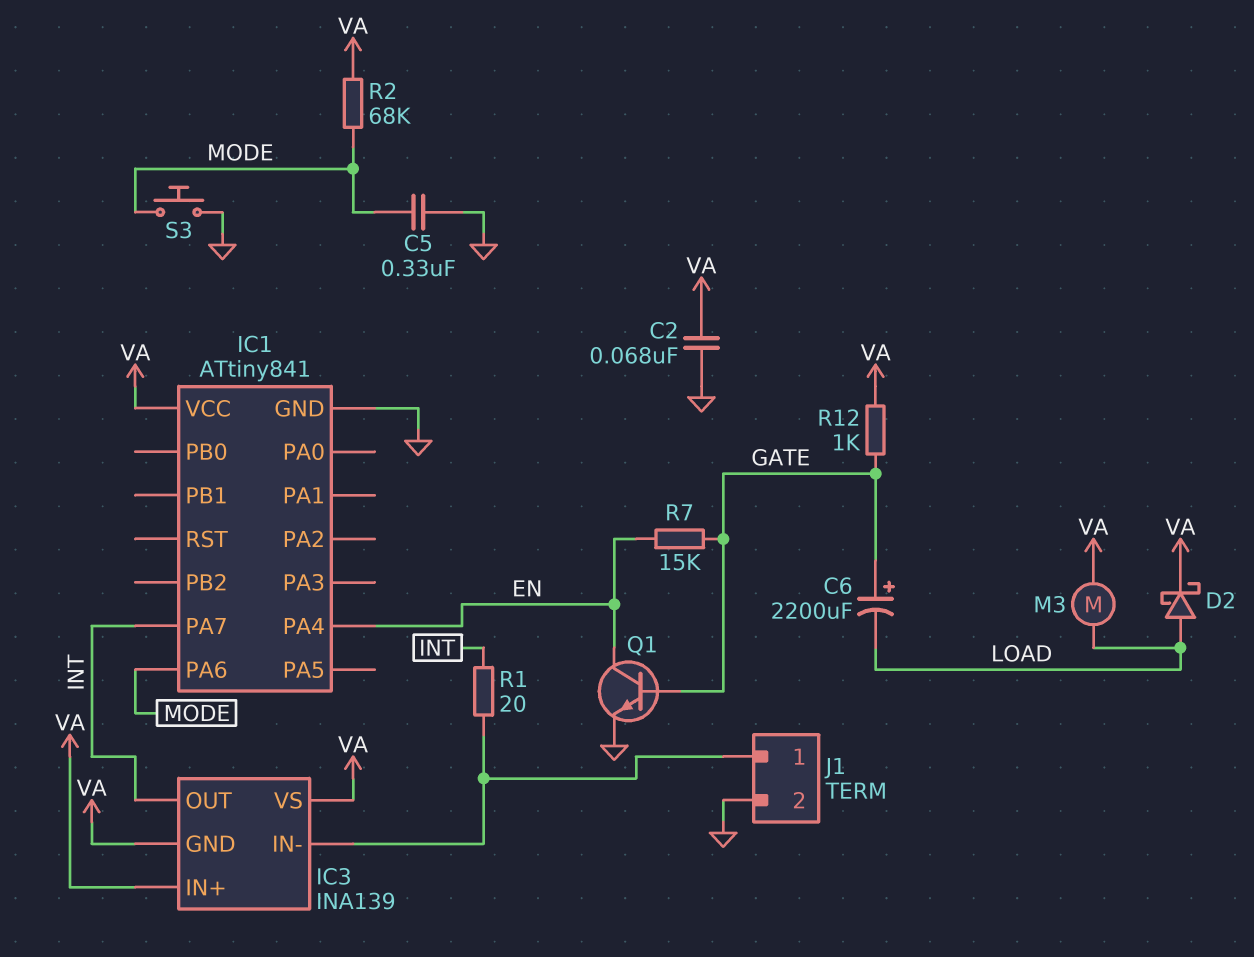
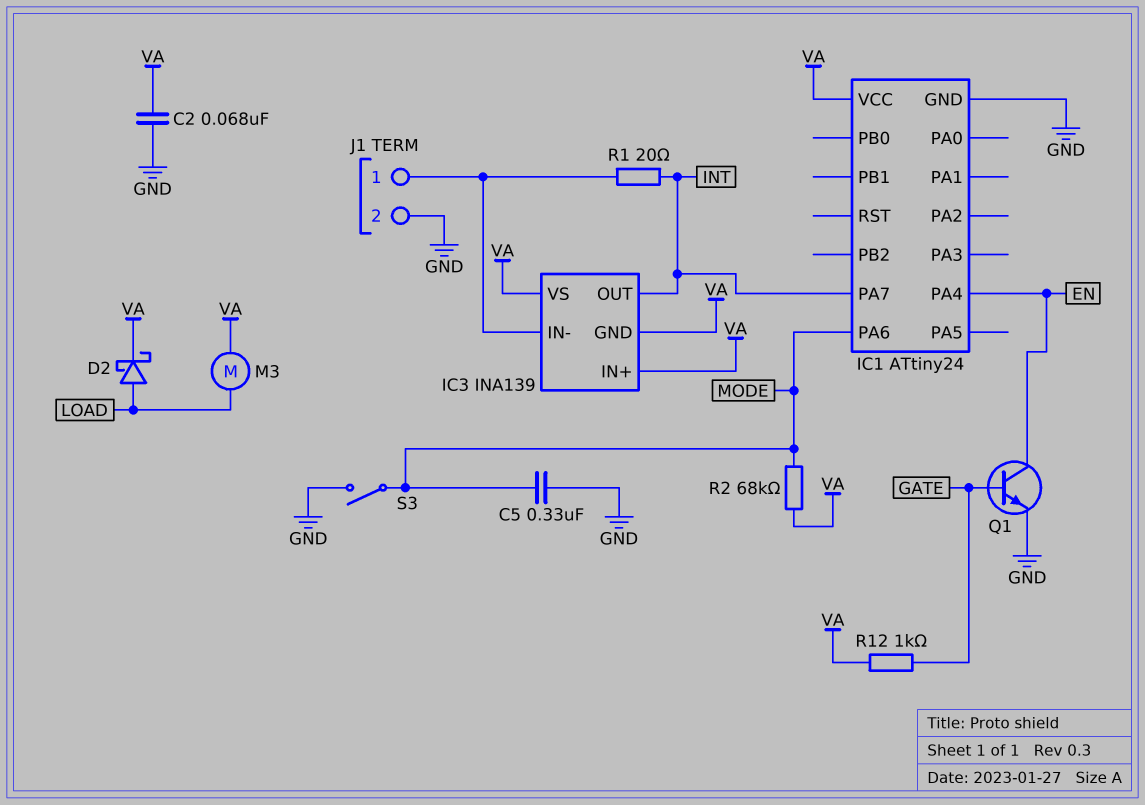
C6: 2200uF (plus GATE, minus LOAD) -> none
IC1: ATtiny841 -> ATtiny24
R7: 15k (EN, GATE) -> none
S3: button (GND, MODE) -> switch (GND, MODE)

